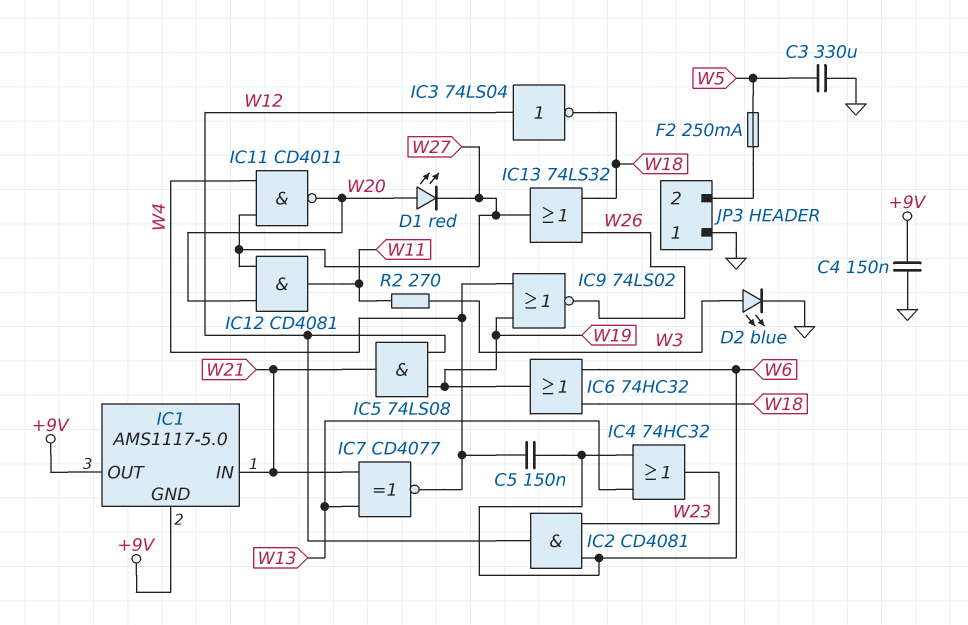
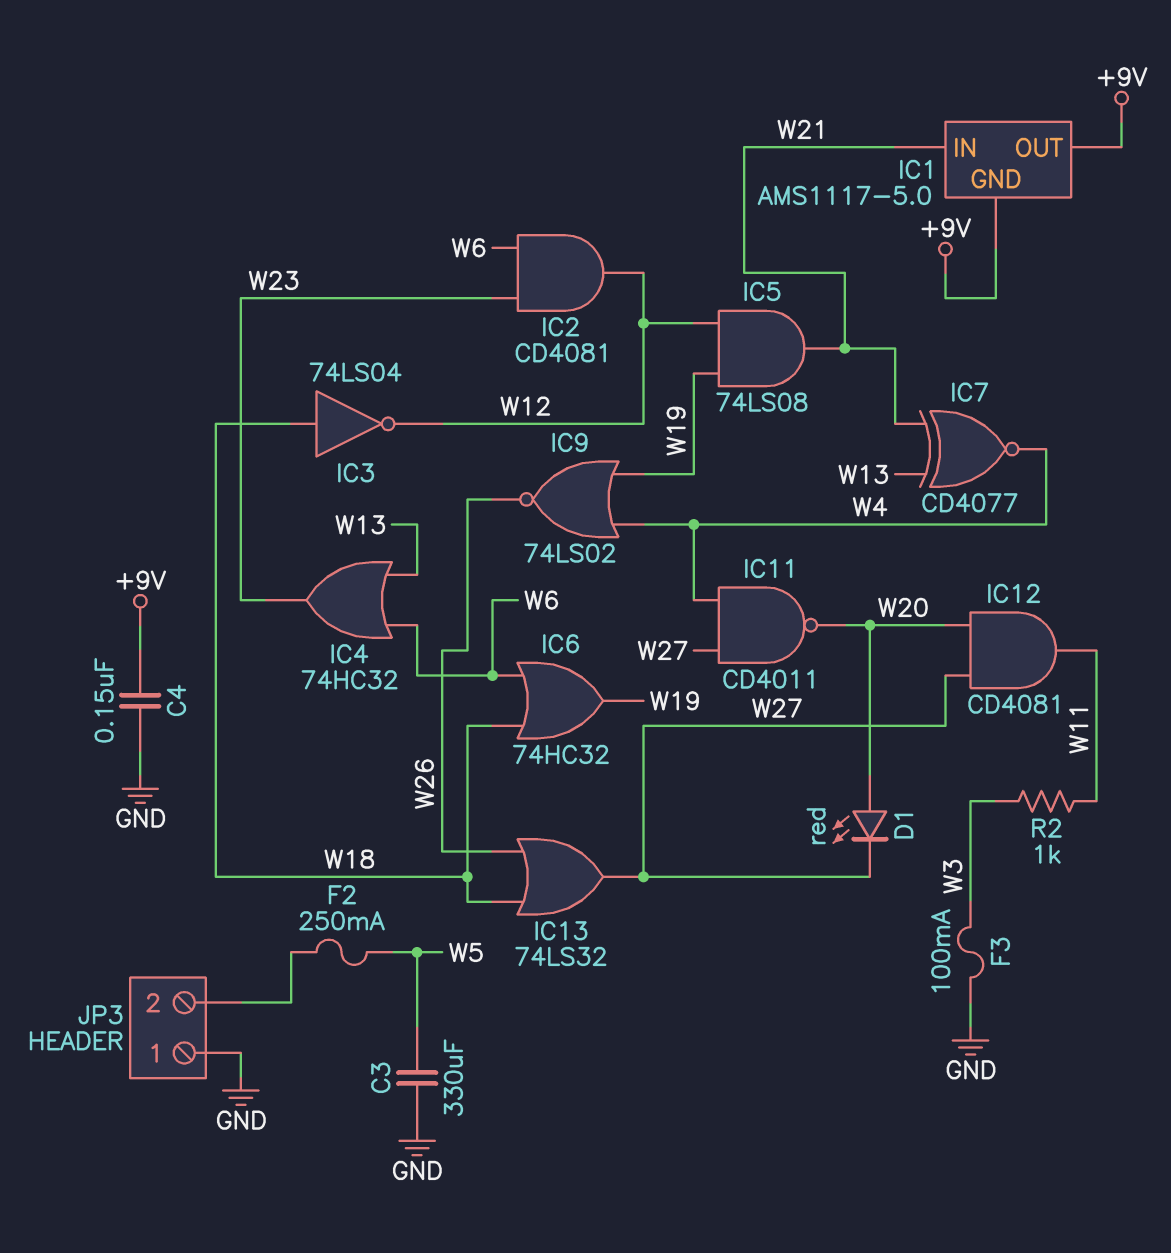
C5: 150nF (W4, W6) -> none
D2: LED blue (A W3, K GND) -> none
F3: none -> 100mA (GND, W3)
IC3: NOT 74LS04 (in W12, out W18) -> NOT 74LS04 (in W18, out W12)
R2: 270 (W3, W11) -> 1k (W3, W11)

